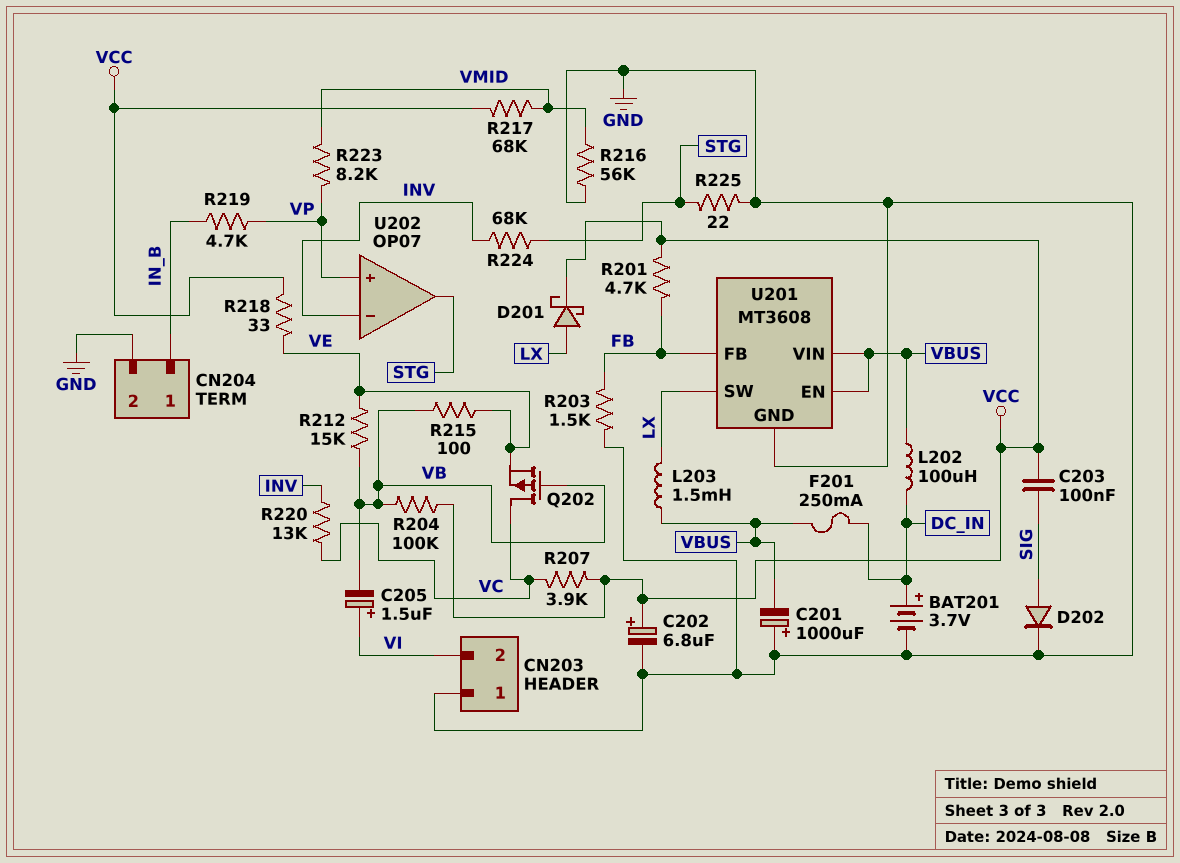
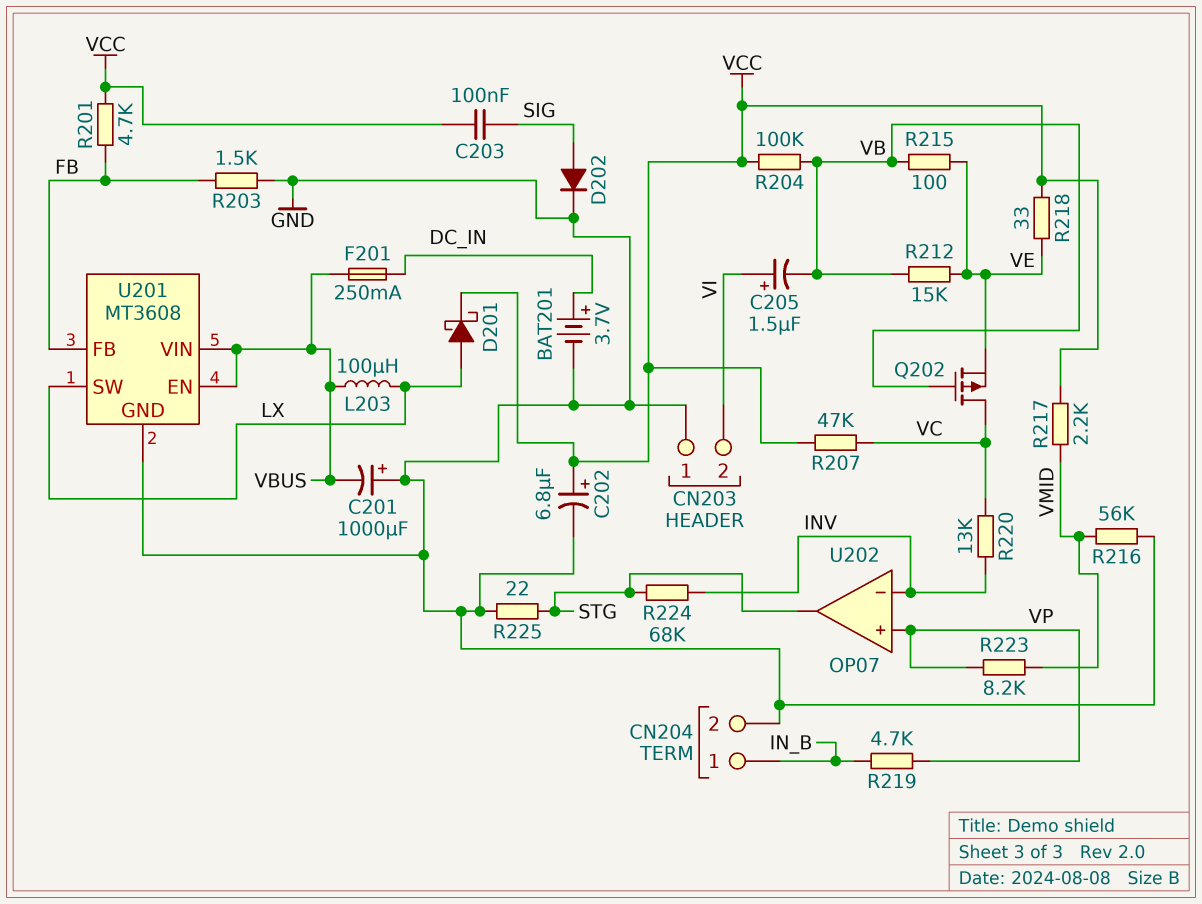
L202: 100uH (DC_IN, VBUS) -> none
L203: 1.5mH (LX, VBUS) -> 100uH (LX, VBUS)
R207: 3.9k (VC, VCC) -> 47k (VC, VCC)
R217: 68k (VCC, VMID) -> 2.2k (VCC, VMID)

